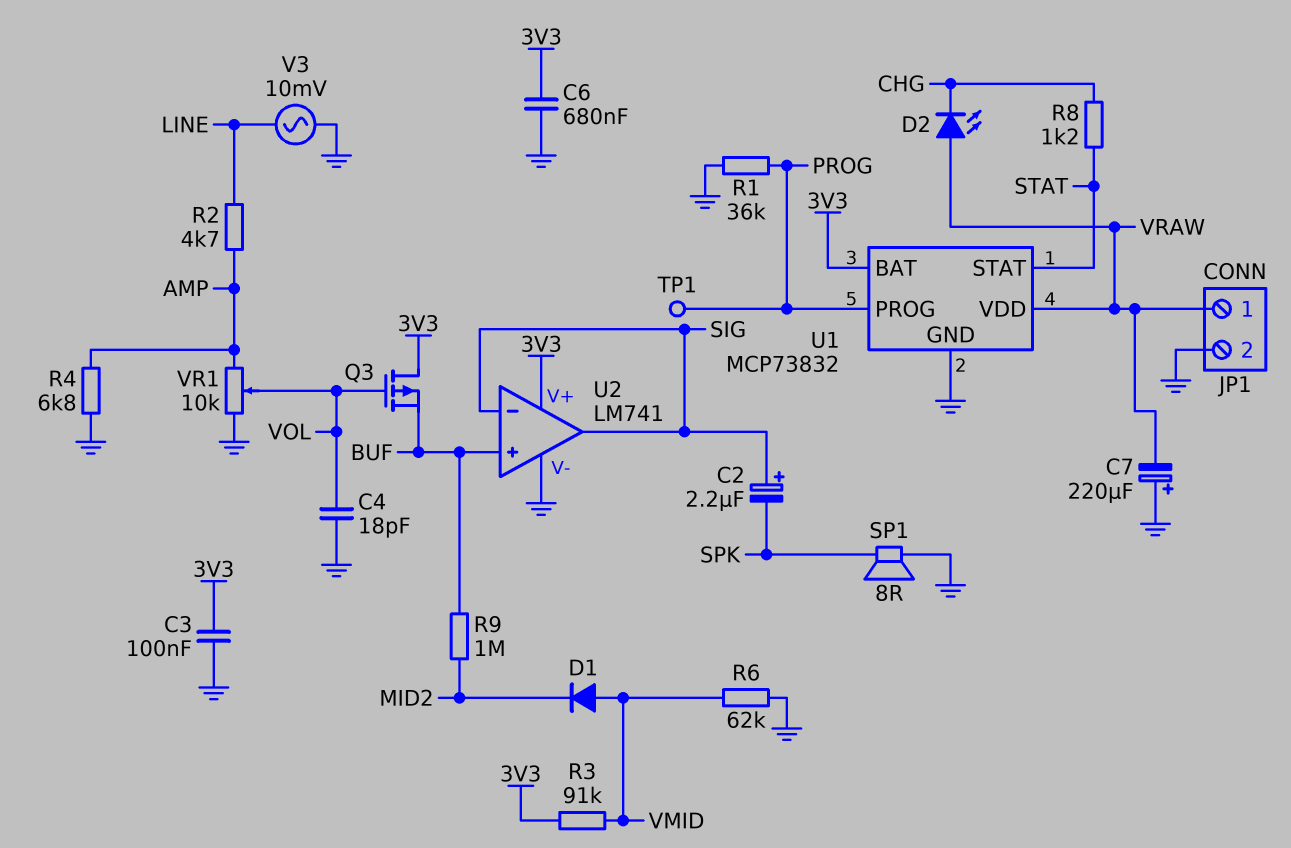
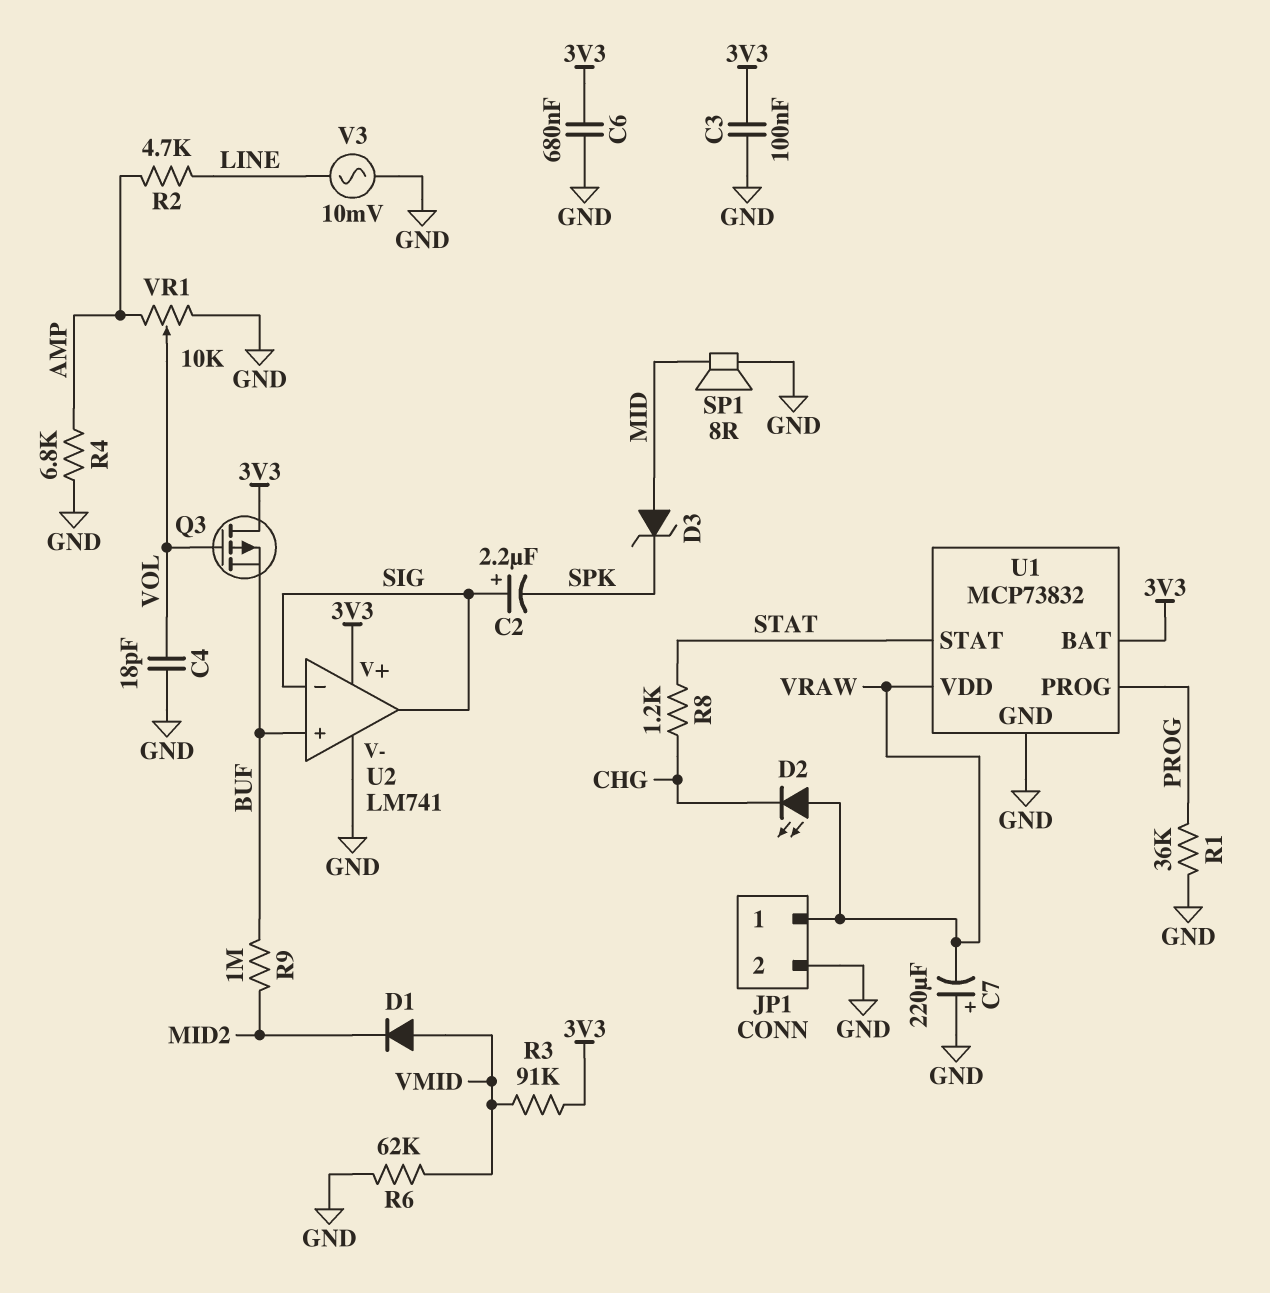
D3: none -> zener (A MID, K SPK)
SP1: speaker 8R (GND, SPK) -> speaker 8R (GND, MID)
TP1: test point (PROG) -> none

